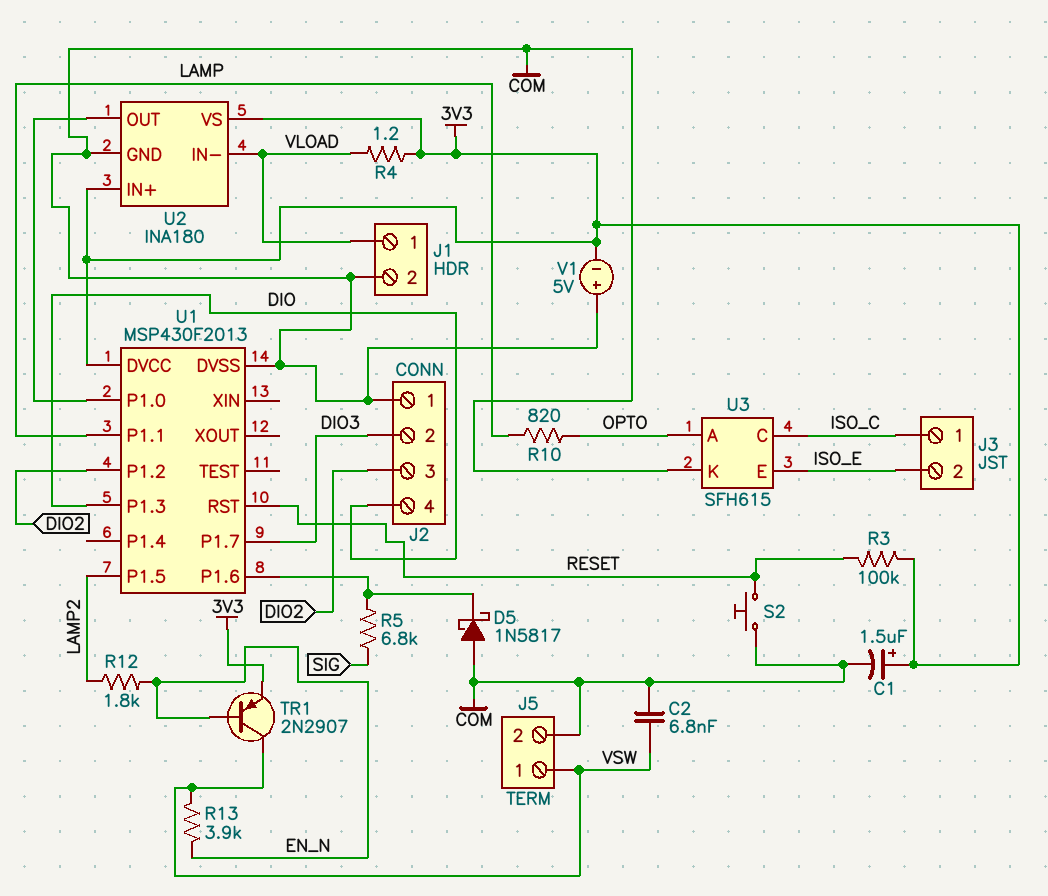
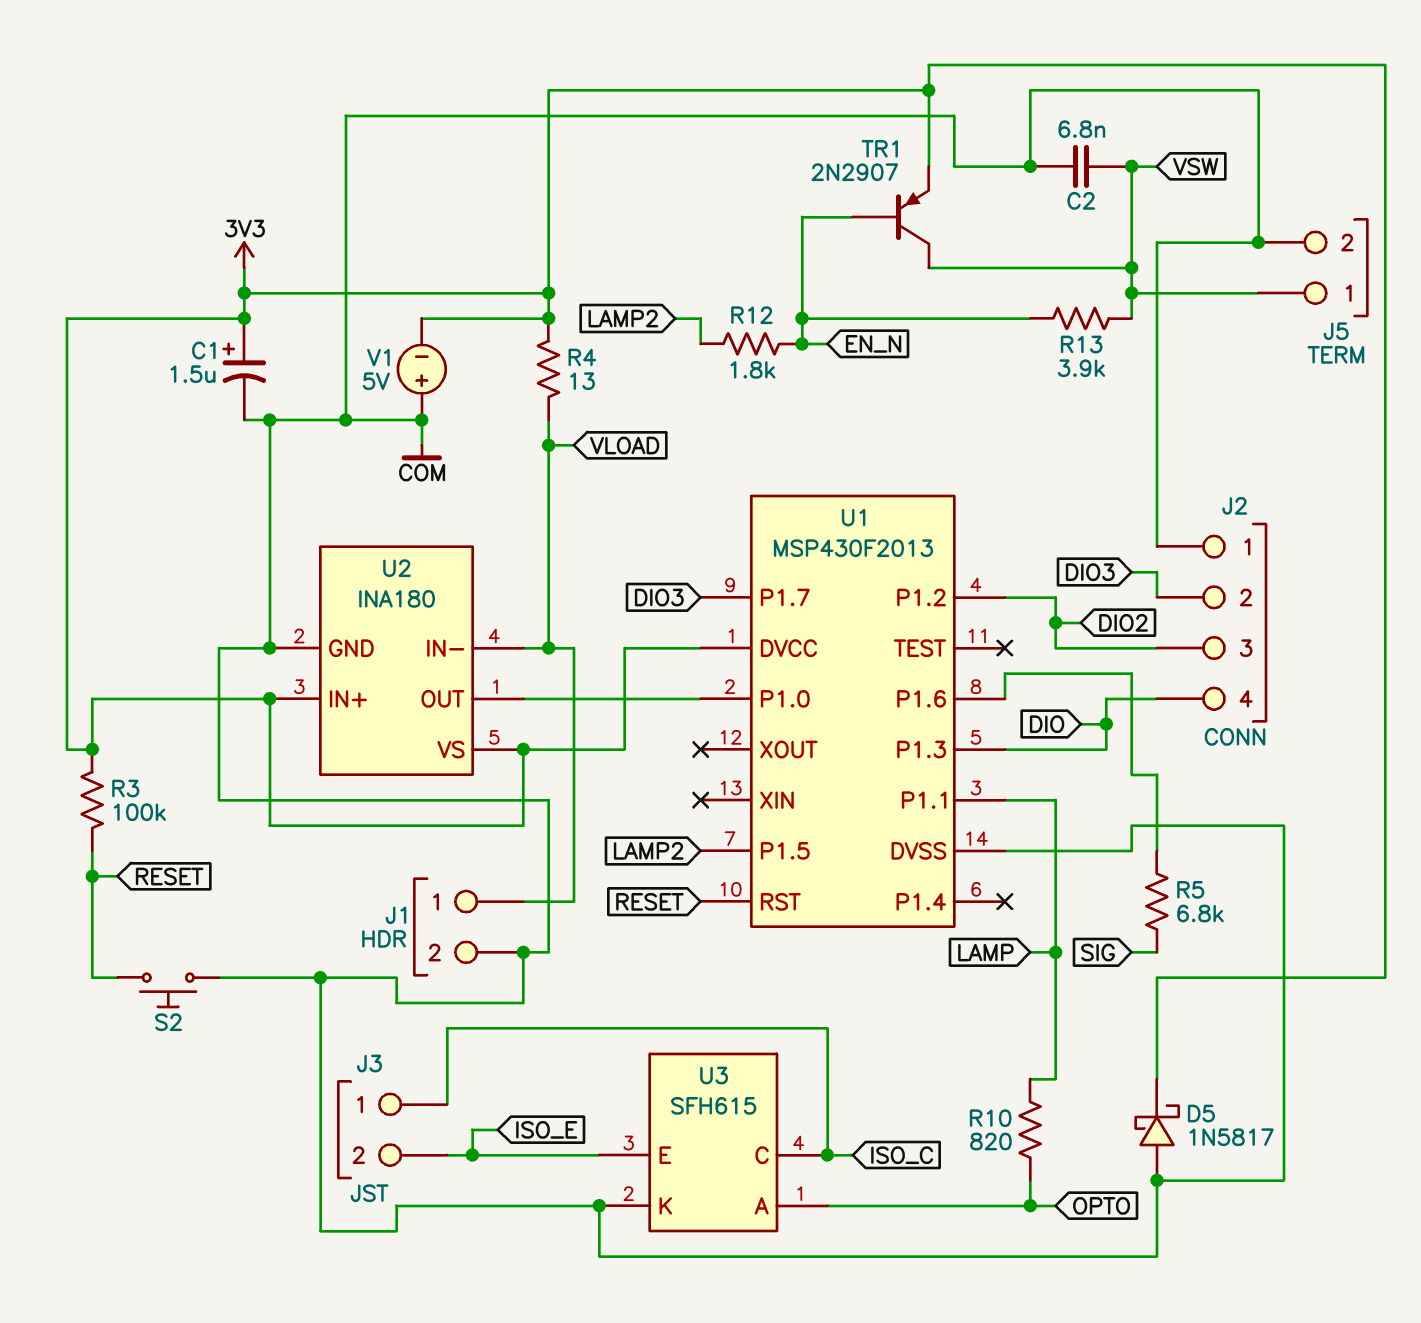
D5: schottky 1N5817 (A COM, K U1/P1.6) -> schottky 1N5817 (A COM, K 3V3)
R4: 1.2 (3V3, VLOAD) -> 13 (3V3, VLOAD)

